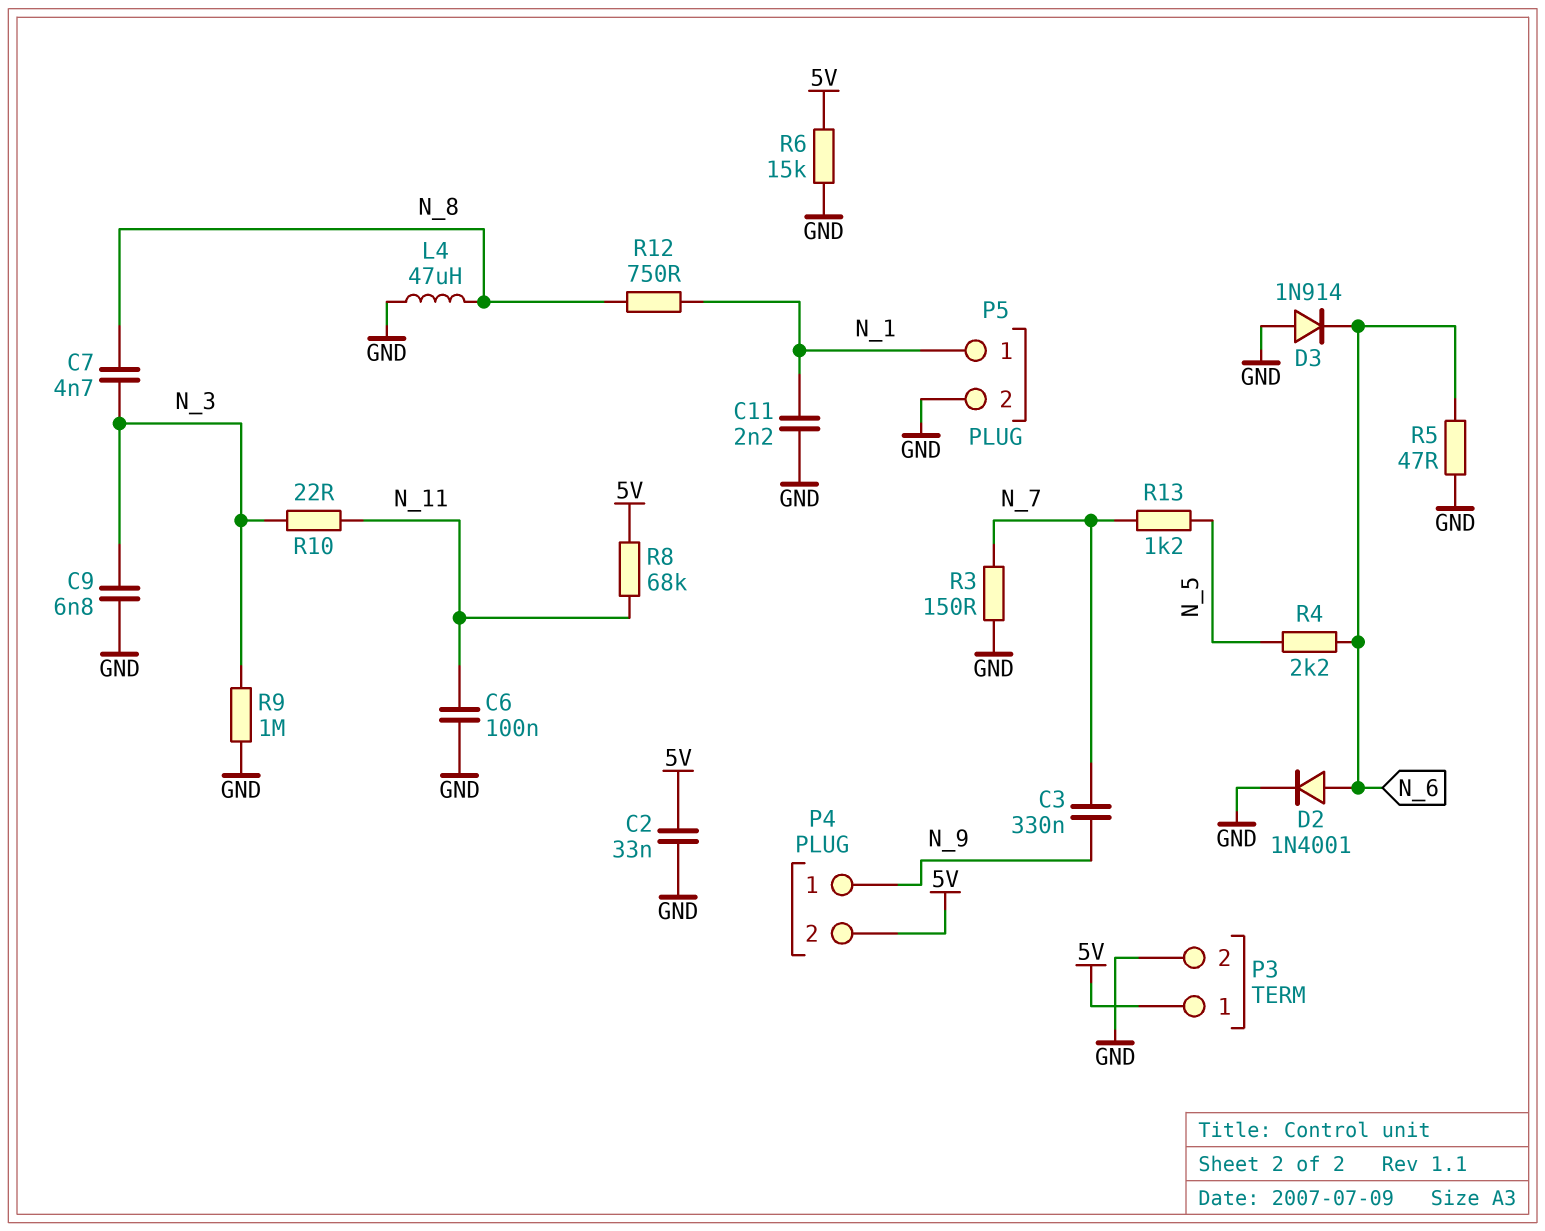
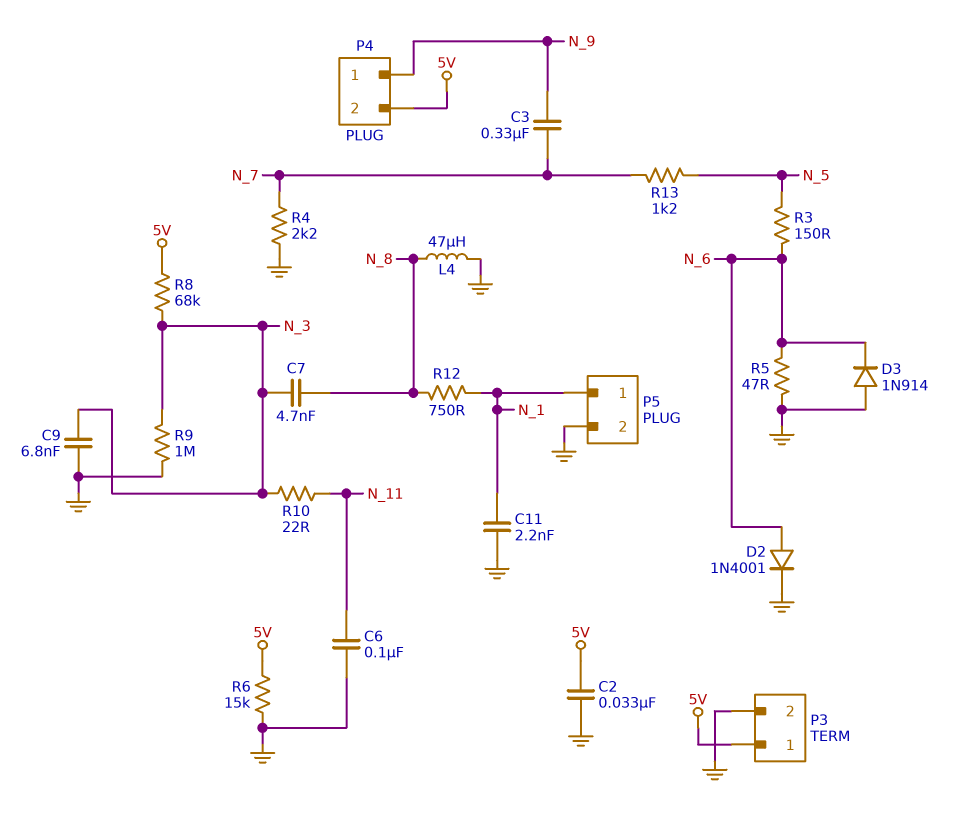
R3: 150 (GND, N_7) -> 150 (N_5, N_6)
R4: 2.2k (N_5, N_6) -> 2.2k (GND, N_7)
R8: 68k (5V, N_11) -> 68k (5V, N_3)

